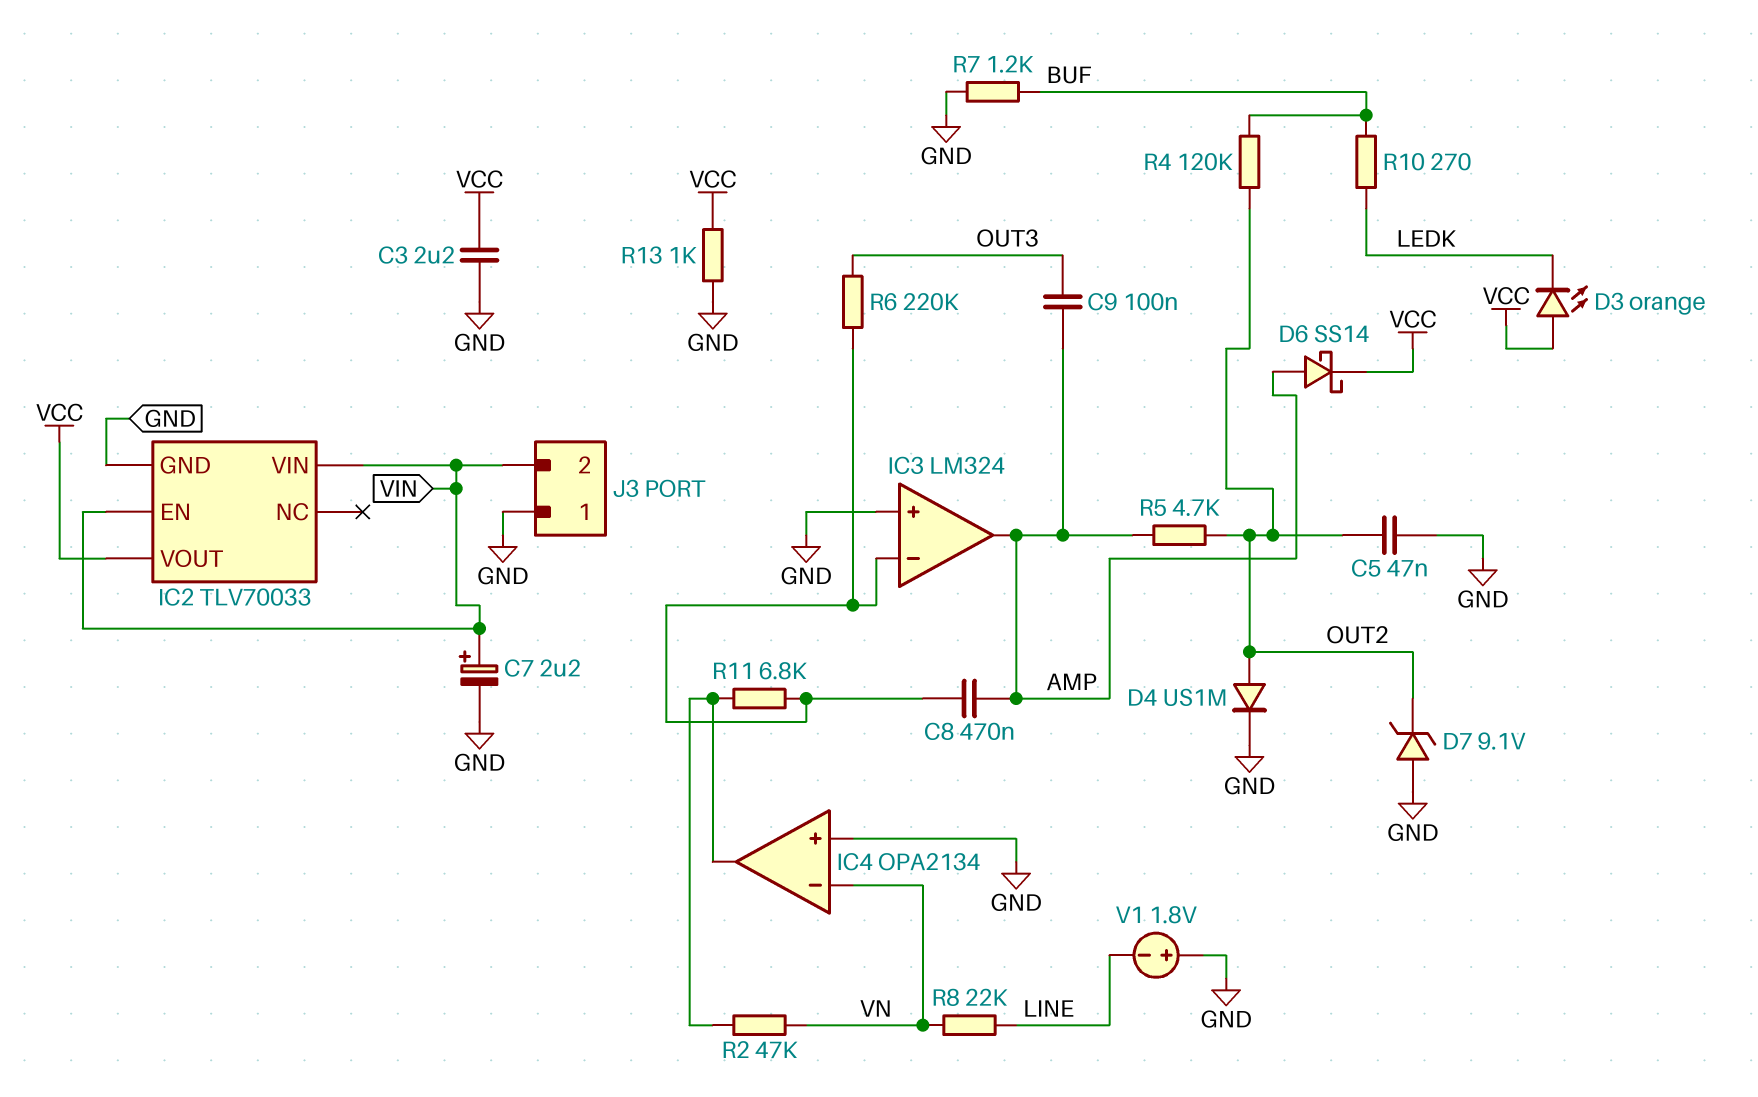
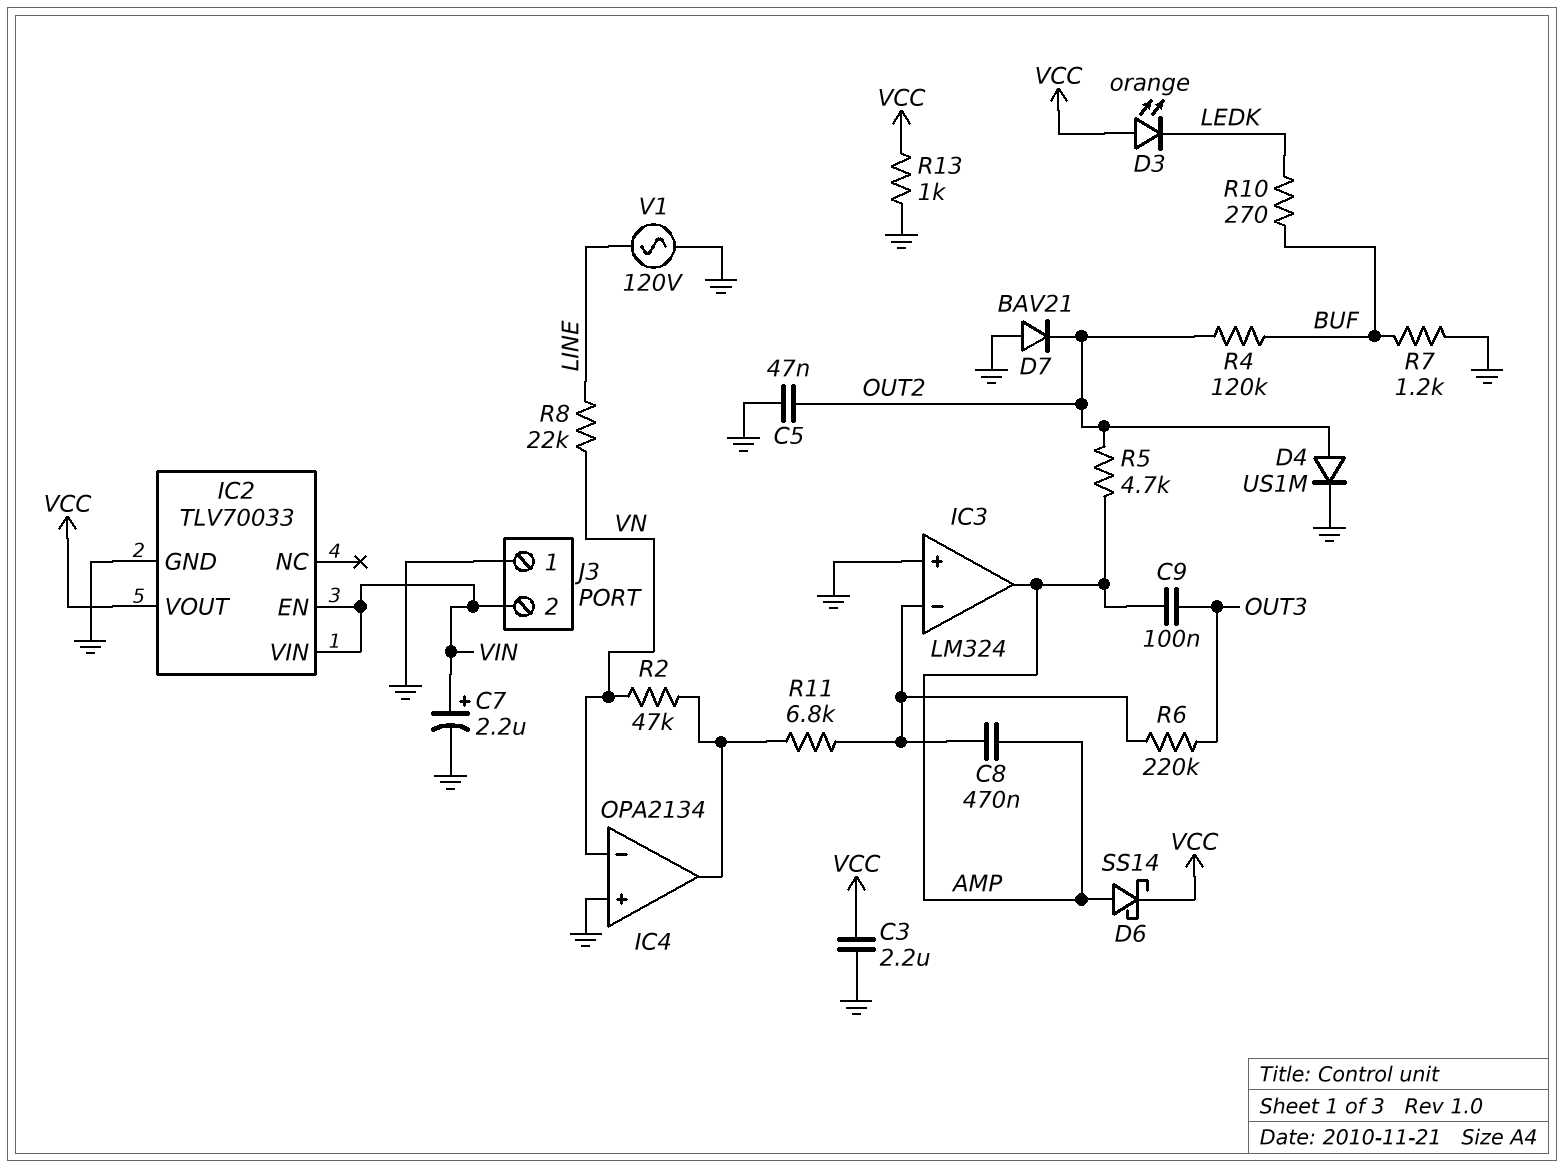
D7: zener 9.1V (A GND, K OUT2) -> diode BAV21 (A GND, K OUT2)
V1: 1.8V (plus GND, minus LINE) -> AC 120V (GND, LINE)

